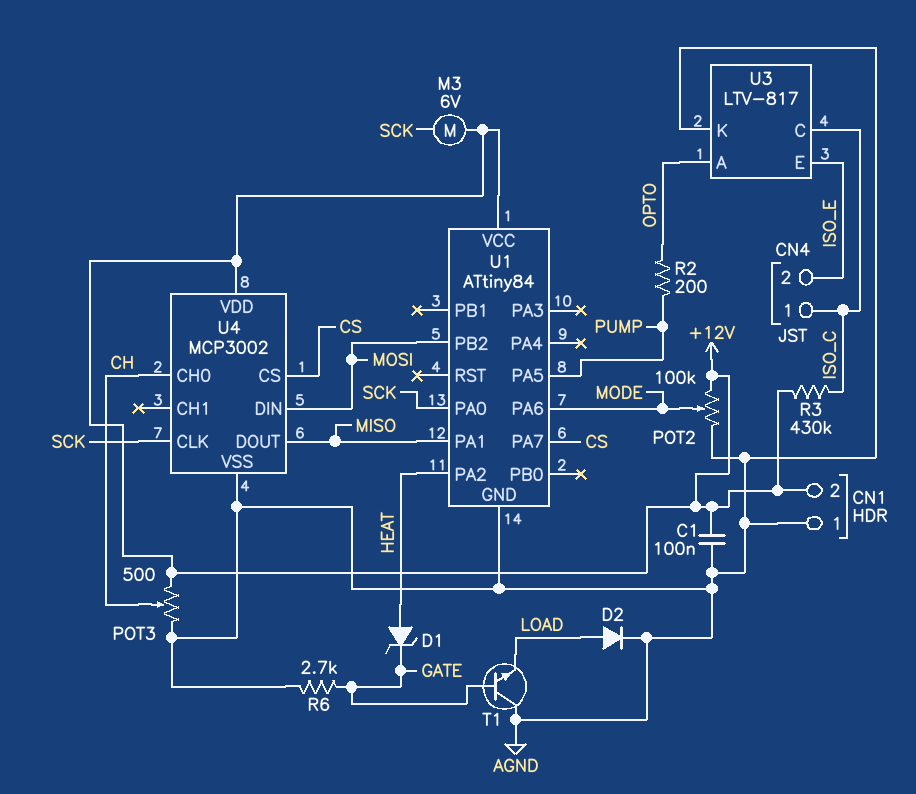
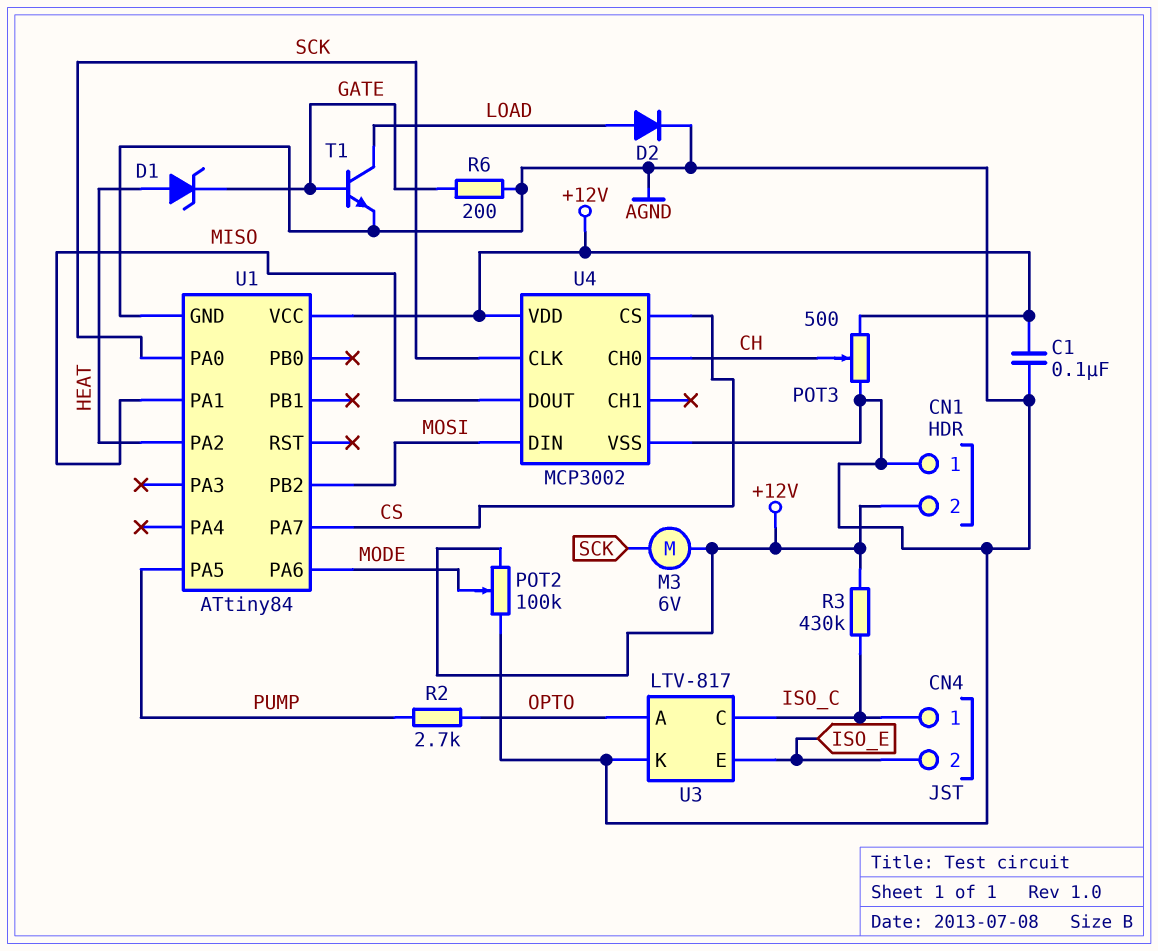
R2: 200 (OPTO, PUMP) -> 2.7k (OPTO, PUMP)
R6: 2.7k (AGND, GATE) -> 200 (AGND, GATE)
T1: NPN (B GATE, C AGND, E LOAD) -> NPN (B GATE, C LOAD, E AGND)

